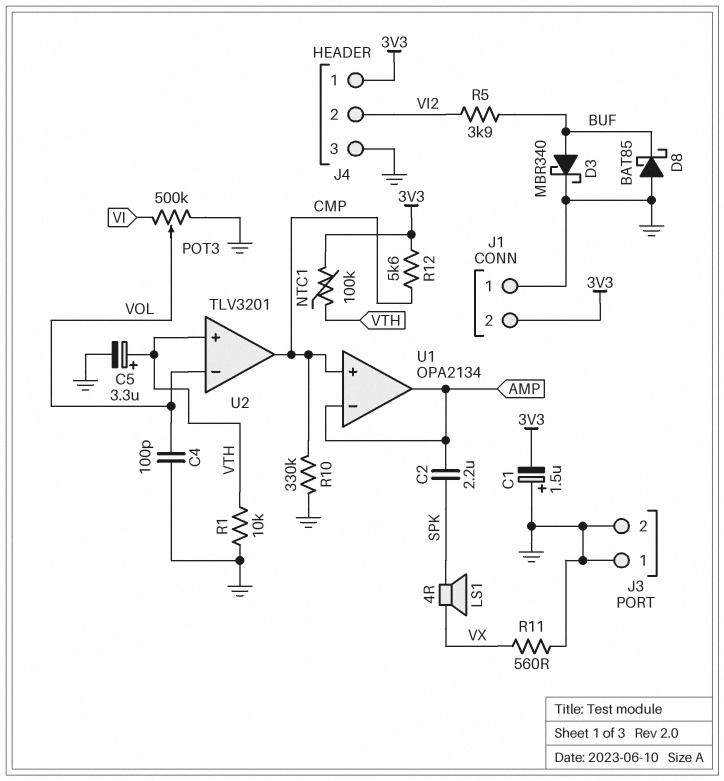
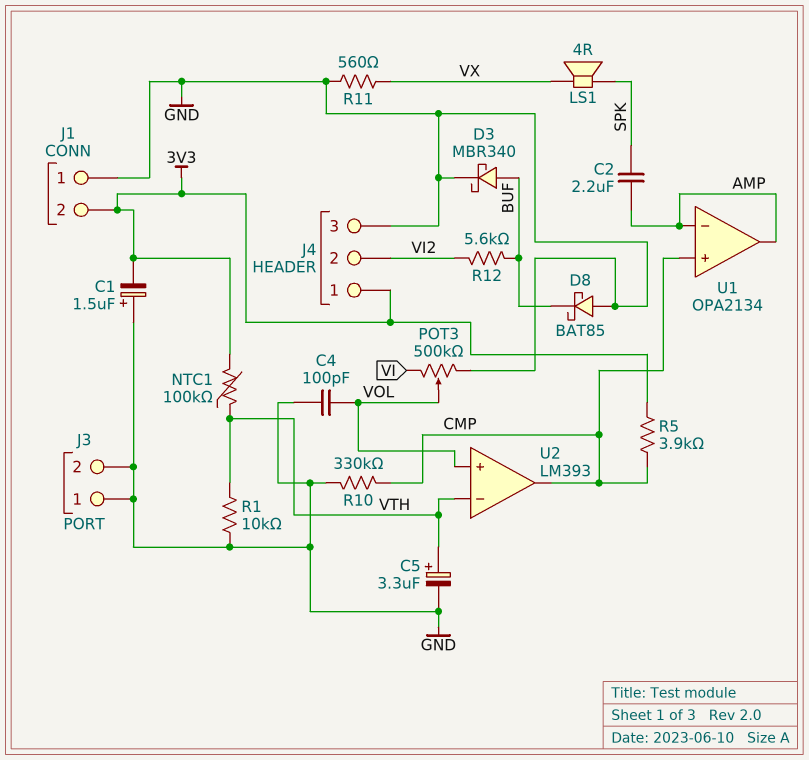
R5: 3.9k (BUF, VI2) -> 3.9k (3V3, CMP)
R12: 5.6k (3V3, CMP) -> 5.6k (BUF, VI2)
U2: TLV3201 -> LM393
U2 pin in+: VTH -> VOL
U2 pin in-: VOL -> VTH

